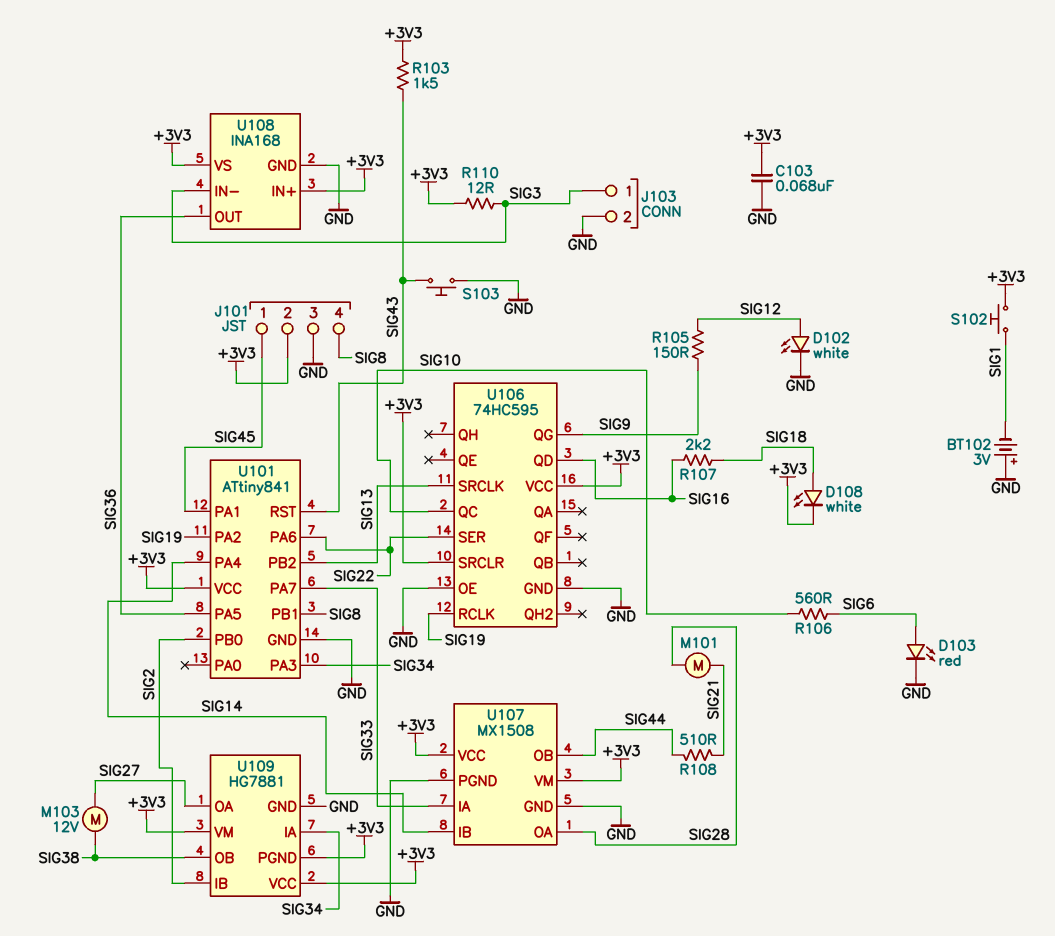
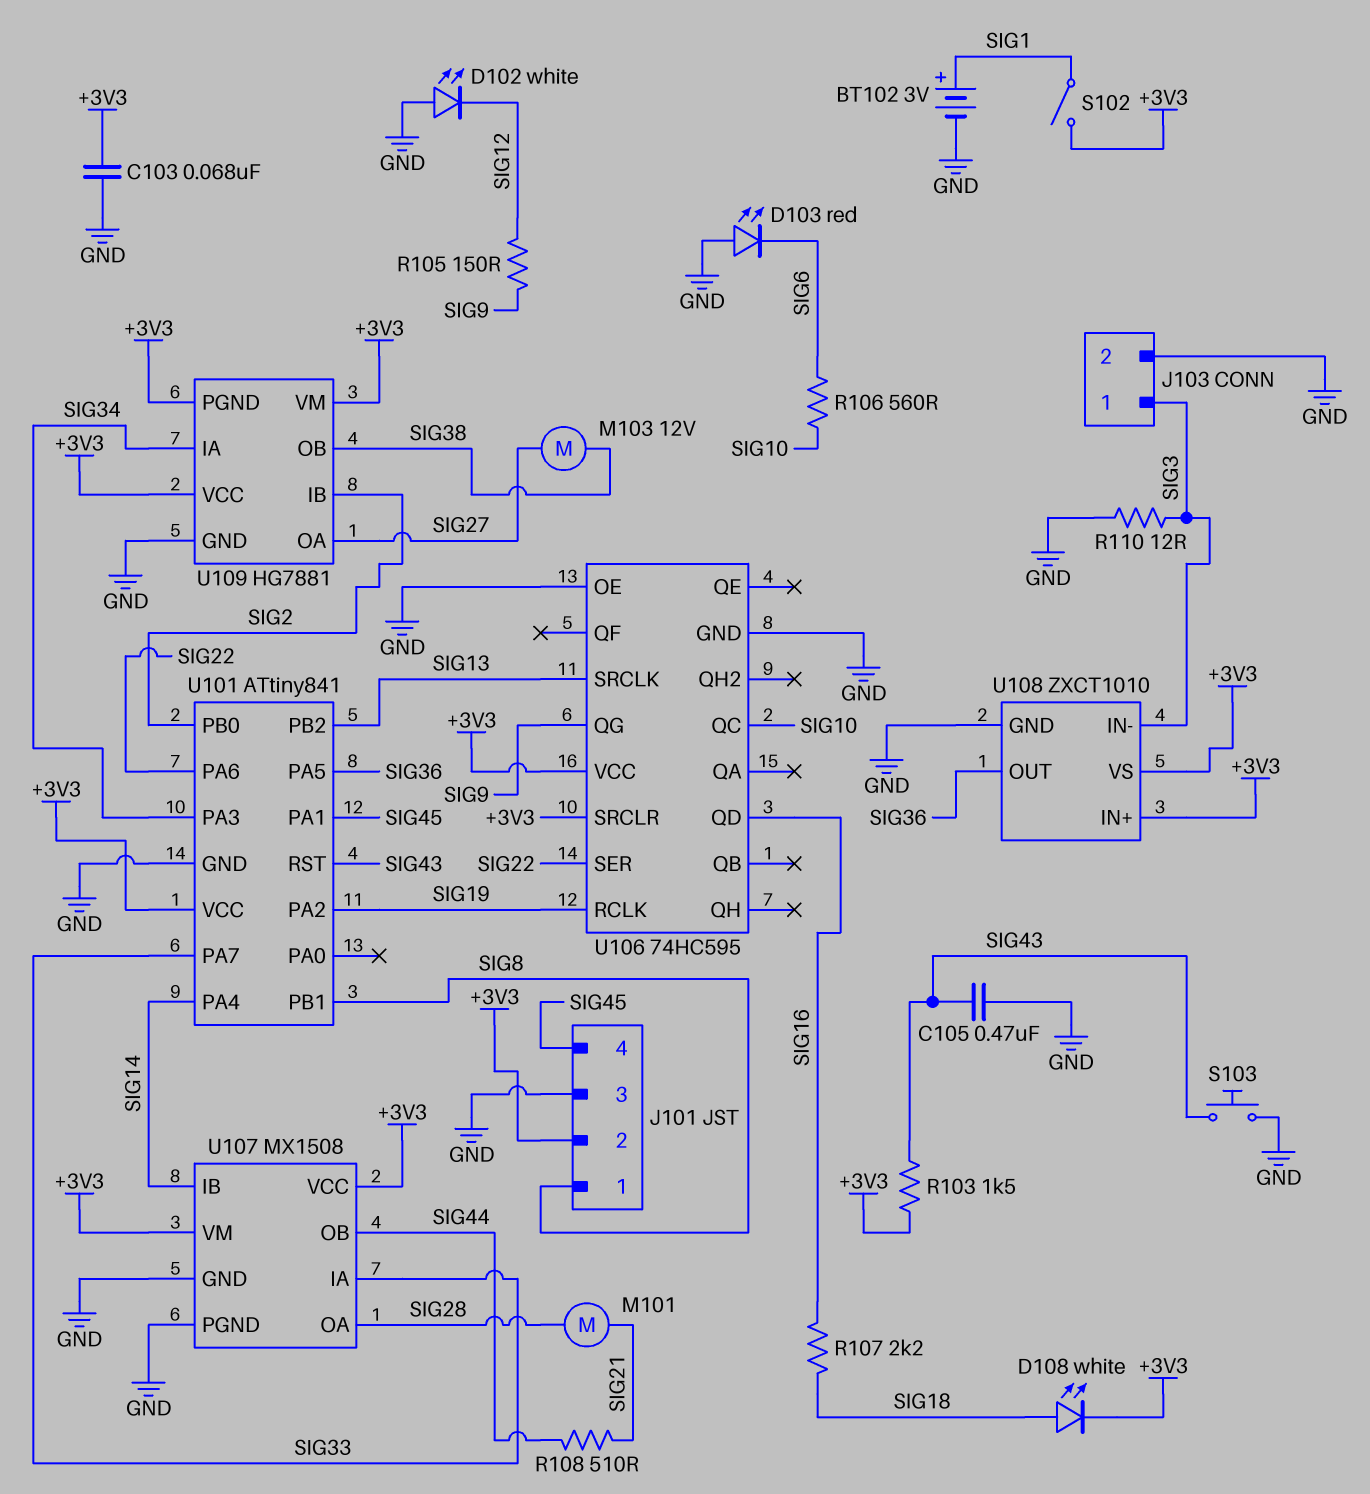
BT102: 3V (plus GND, minus SIG1) -> 3V (plus SIG1, minus GND)
C105: none -> 470nF (GND, SIG43)
D102: LED white (A SIG12, K GND) -> LED white (A GND, K SIG12)
D103: LED red (A SIG6, K GND) -> LED red (A GND, K SIG6)
J101 pin 1: SIG45 -> SIG8
J101 pin 4: SIG8 -> SIG45
R110: 12 (+3V3, SIG3) -> 12 (GND, SIG3)
S102: button (+3V3, SIG1) -> switch (+3V3, SIG1)
U108: INA168 -> ZXCT1010

